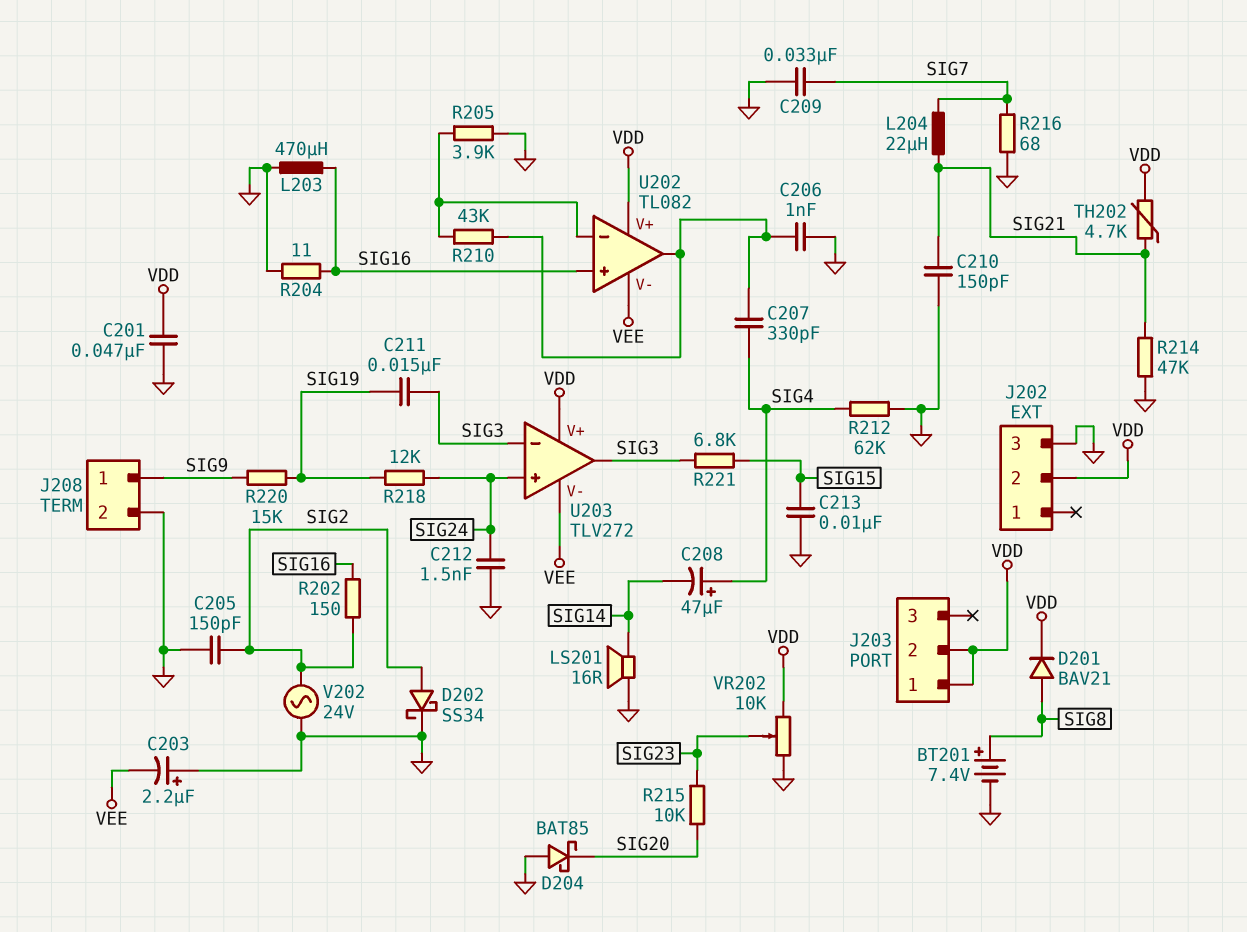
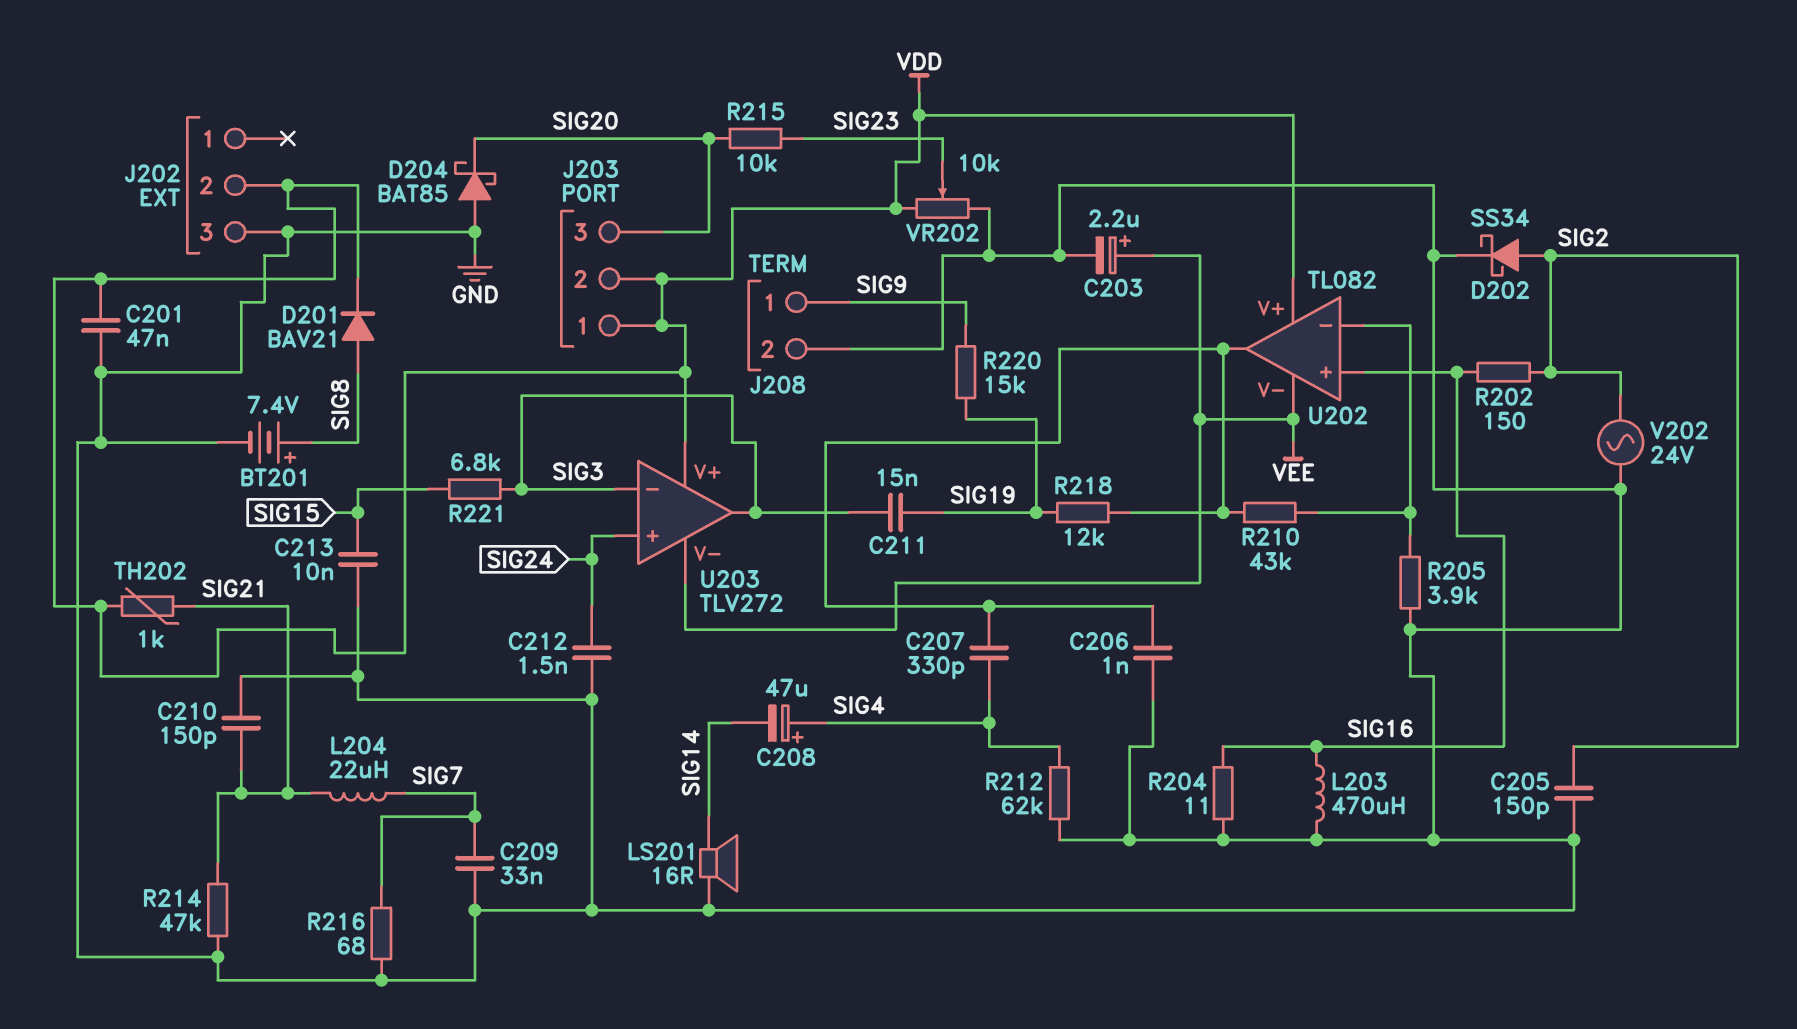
C203: 2.2uF (plus GND, minus VEE) -> 2.2uF (plus VEE, minus GND)
J203 pin 3: none -> SIG20
R218: 12k (SIG19, SIG24) -> 12k (SIG19, U202/out)
TH202: 4.7k (SIG21, VDD) -> 1k (SIG21, VDD)

